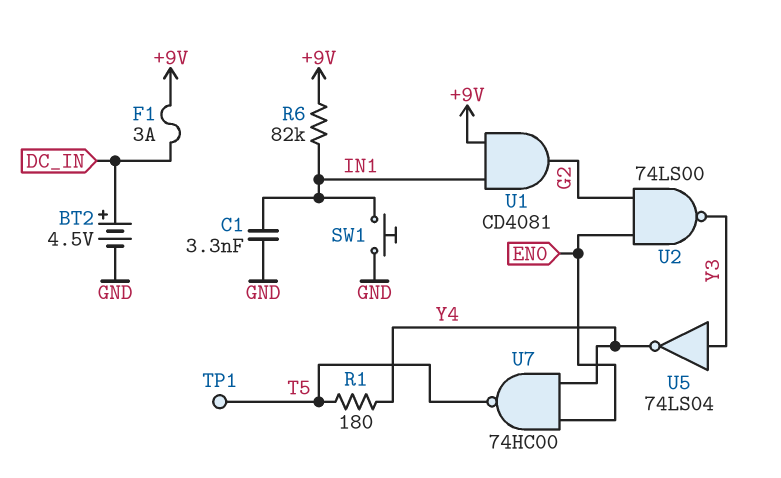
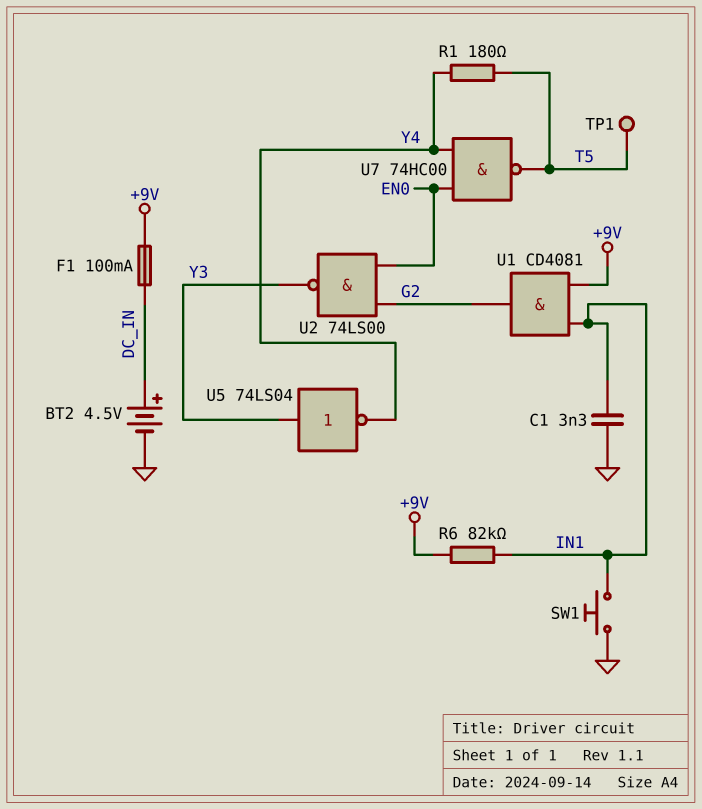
F1: 3A (+9V, DC_IN) -> 100mA (+9V, DC_IN)

